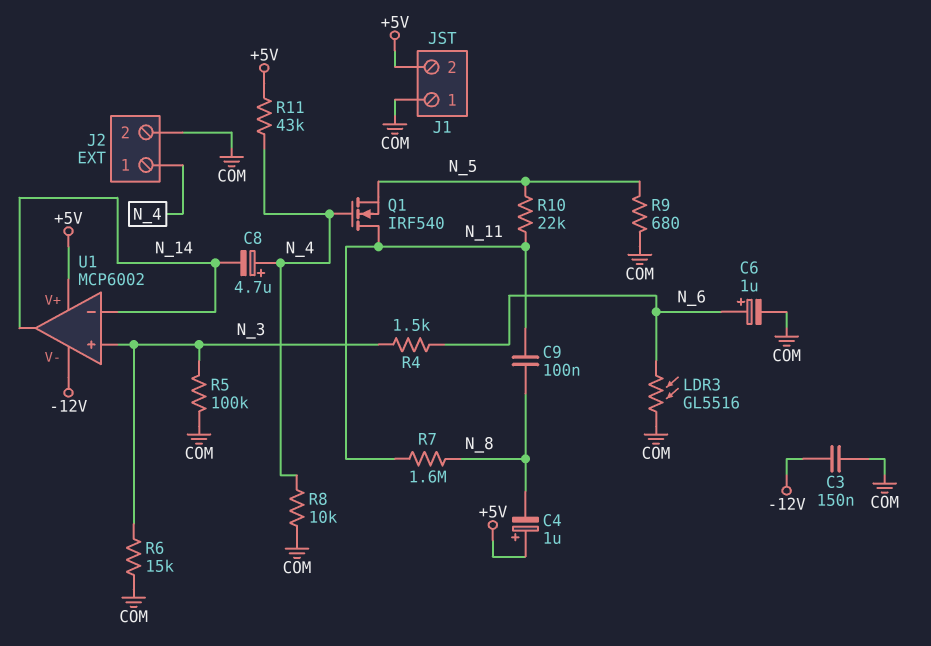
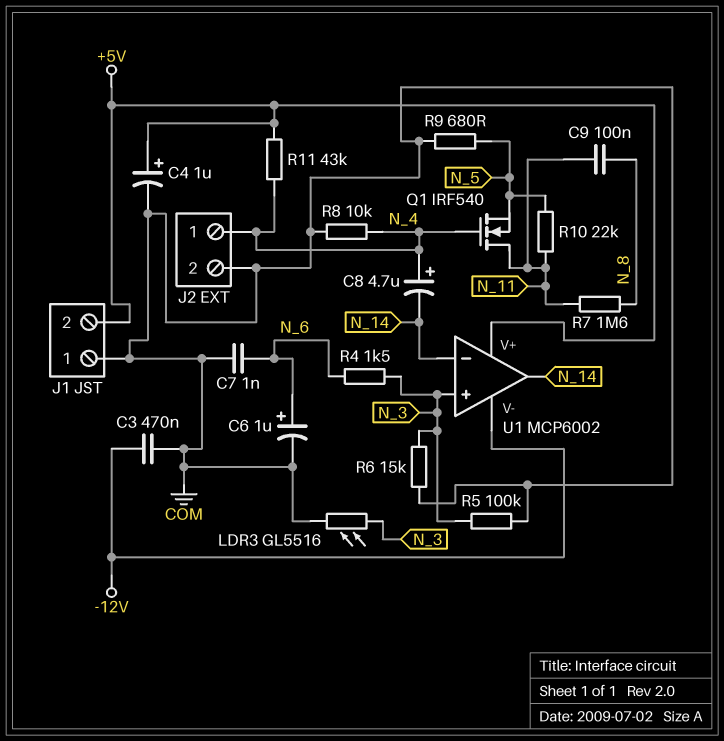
C3: 150nF (-12V, COM) -> 470nF (-12V, COM)
C4: 1uF (plus +5V, minus N_8) -> 1uF (plus +5V, minus COM)
C7: none -> 1nF (COM, N_6)
LDR3: GL5516 (COM, N_6) -> GL5516 (COM, N_3)

